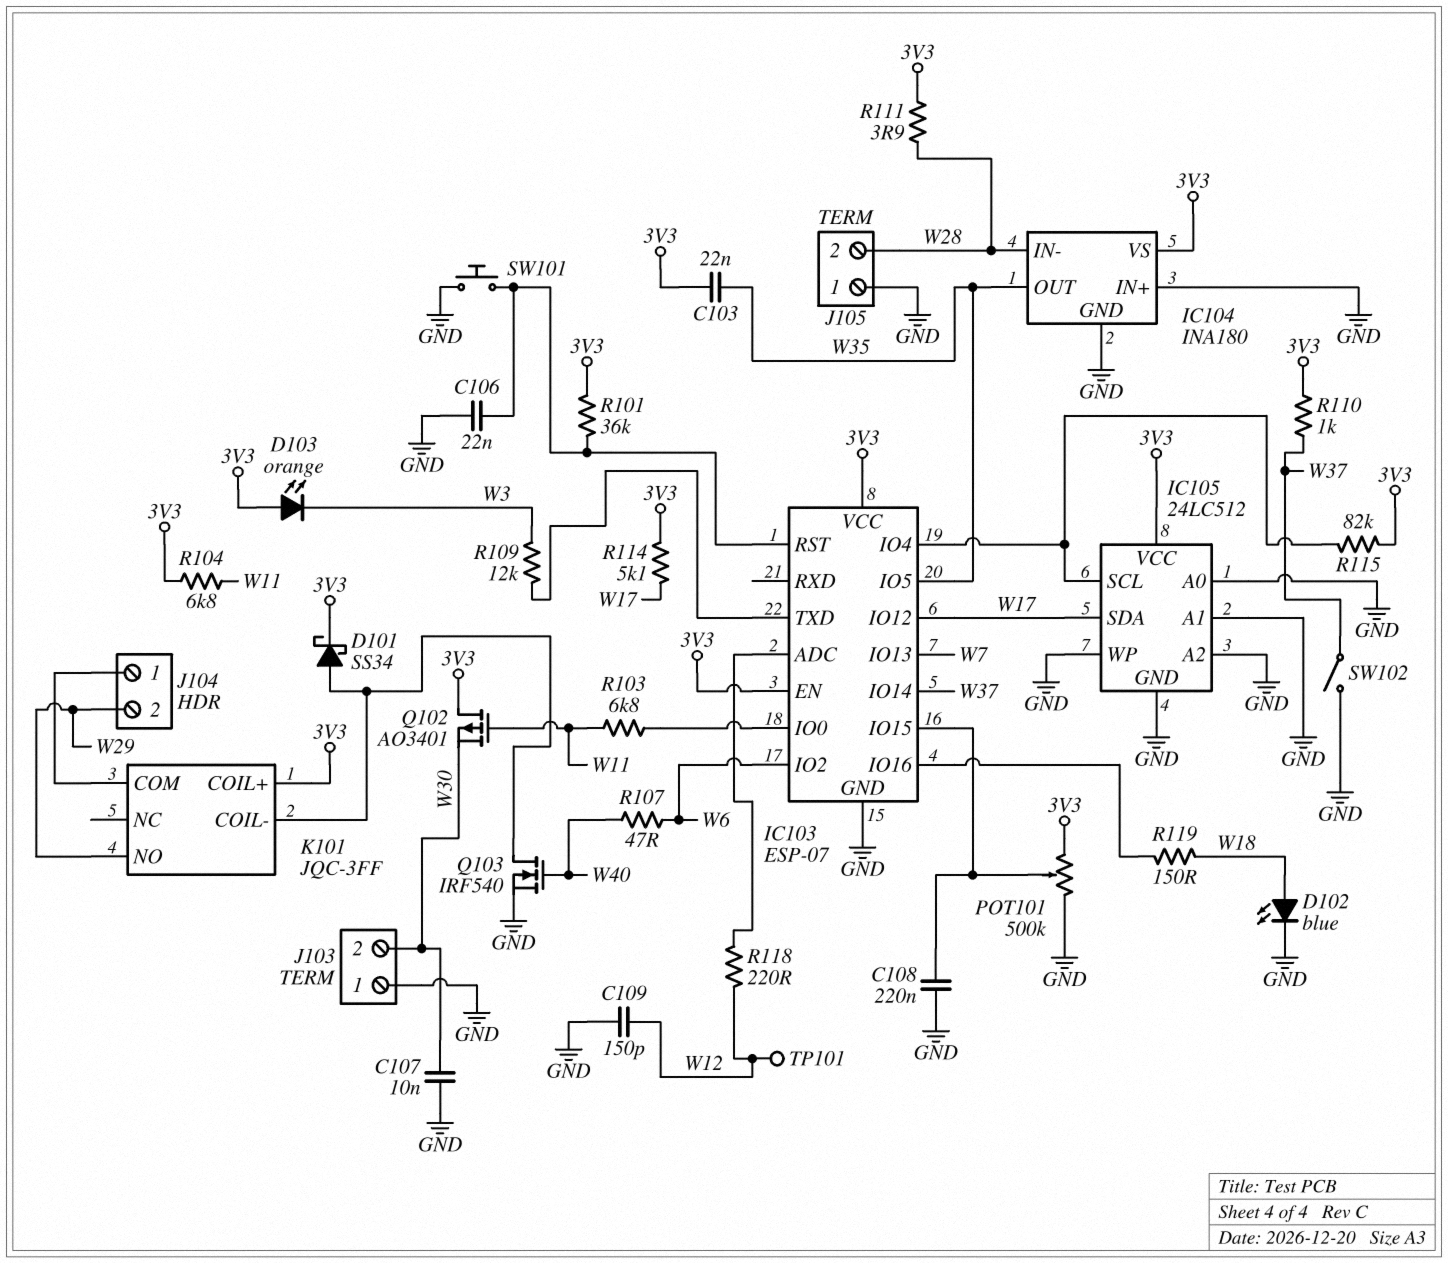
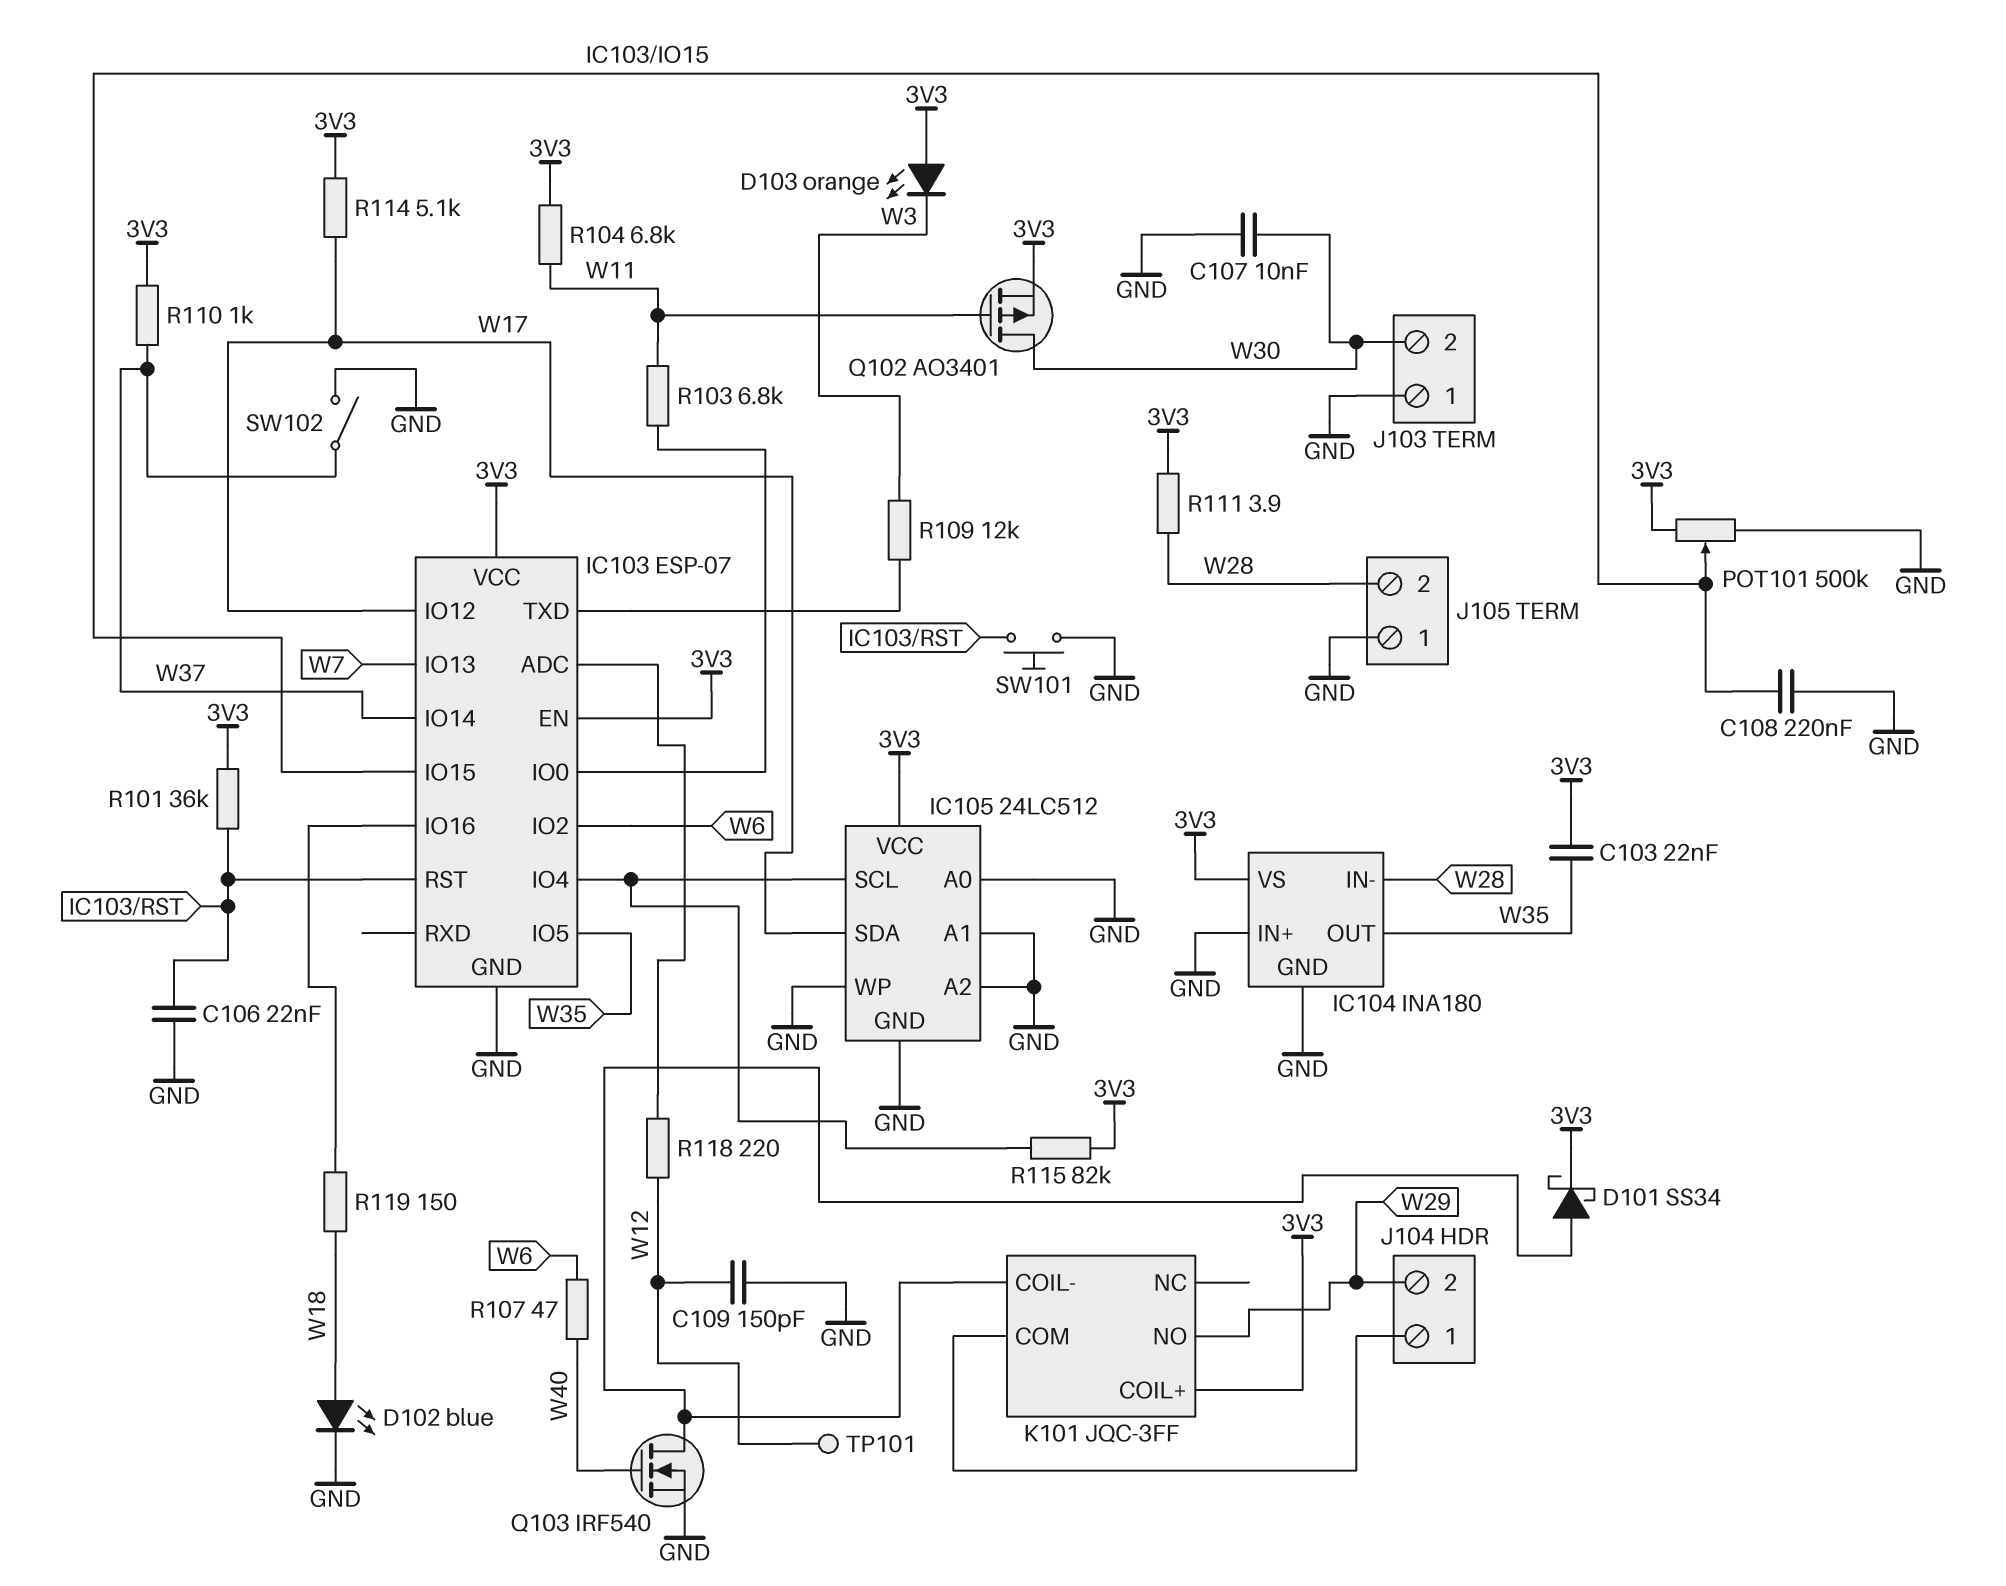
Q102: PMOS AO3401 (G W11, D 3V3, S W30) -> PMOS AO3401 (G W11, D W30, S 3V3)

